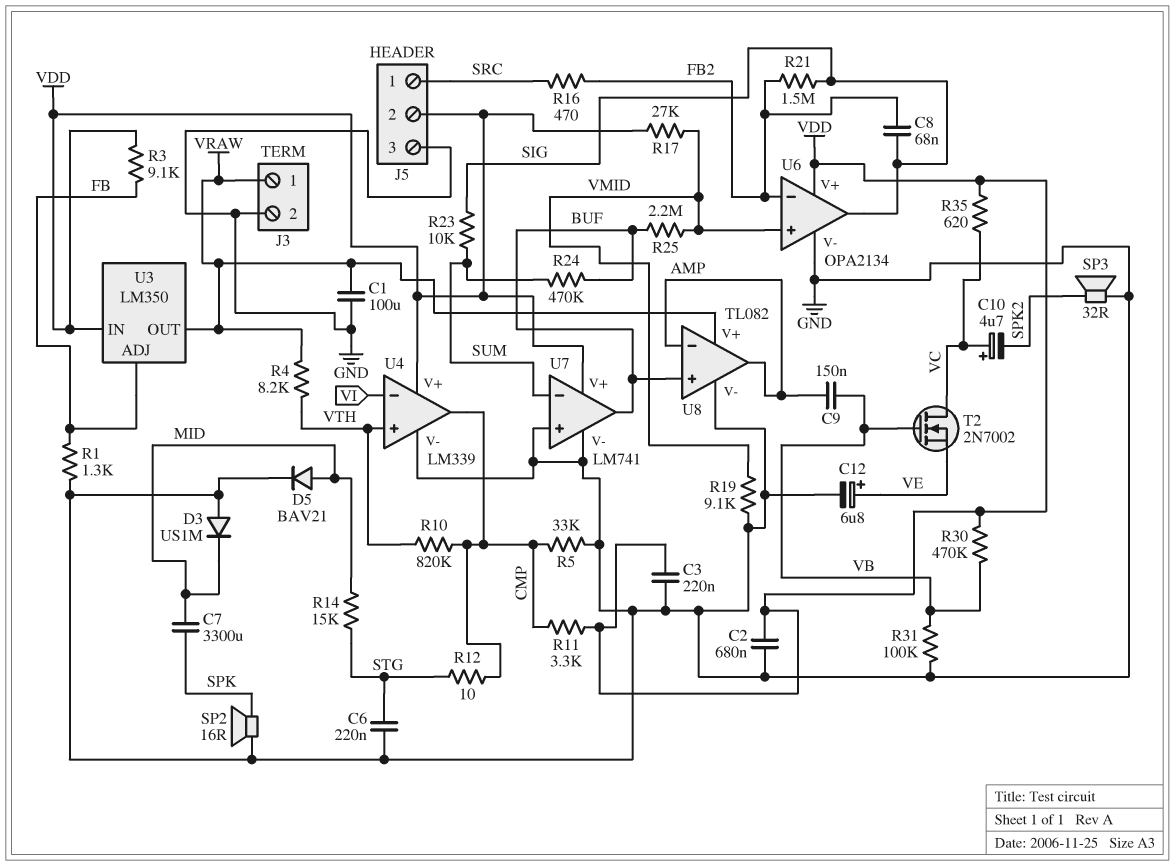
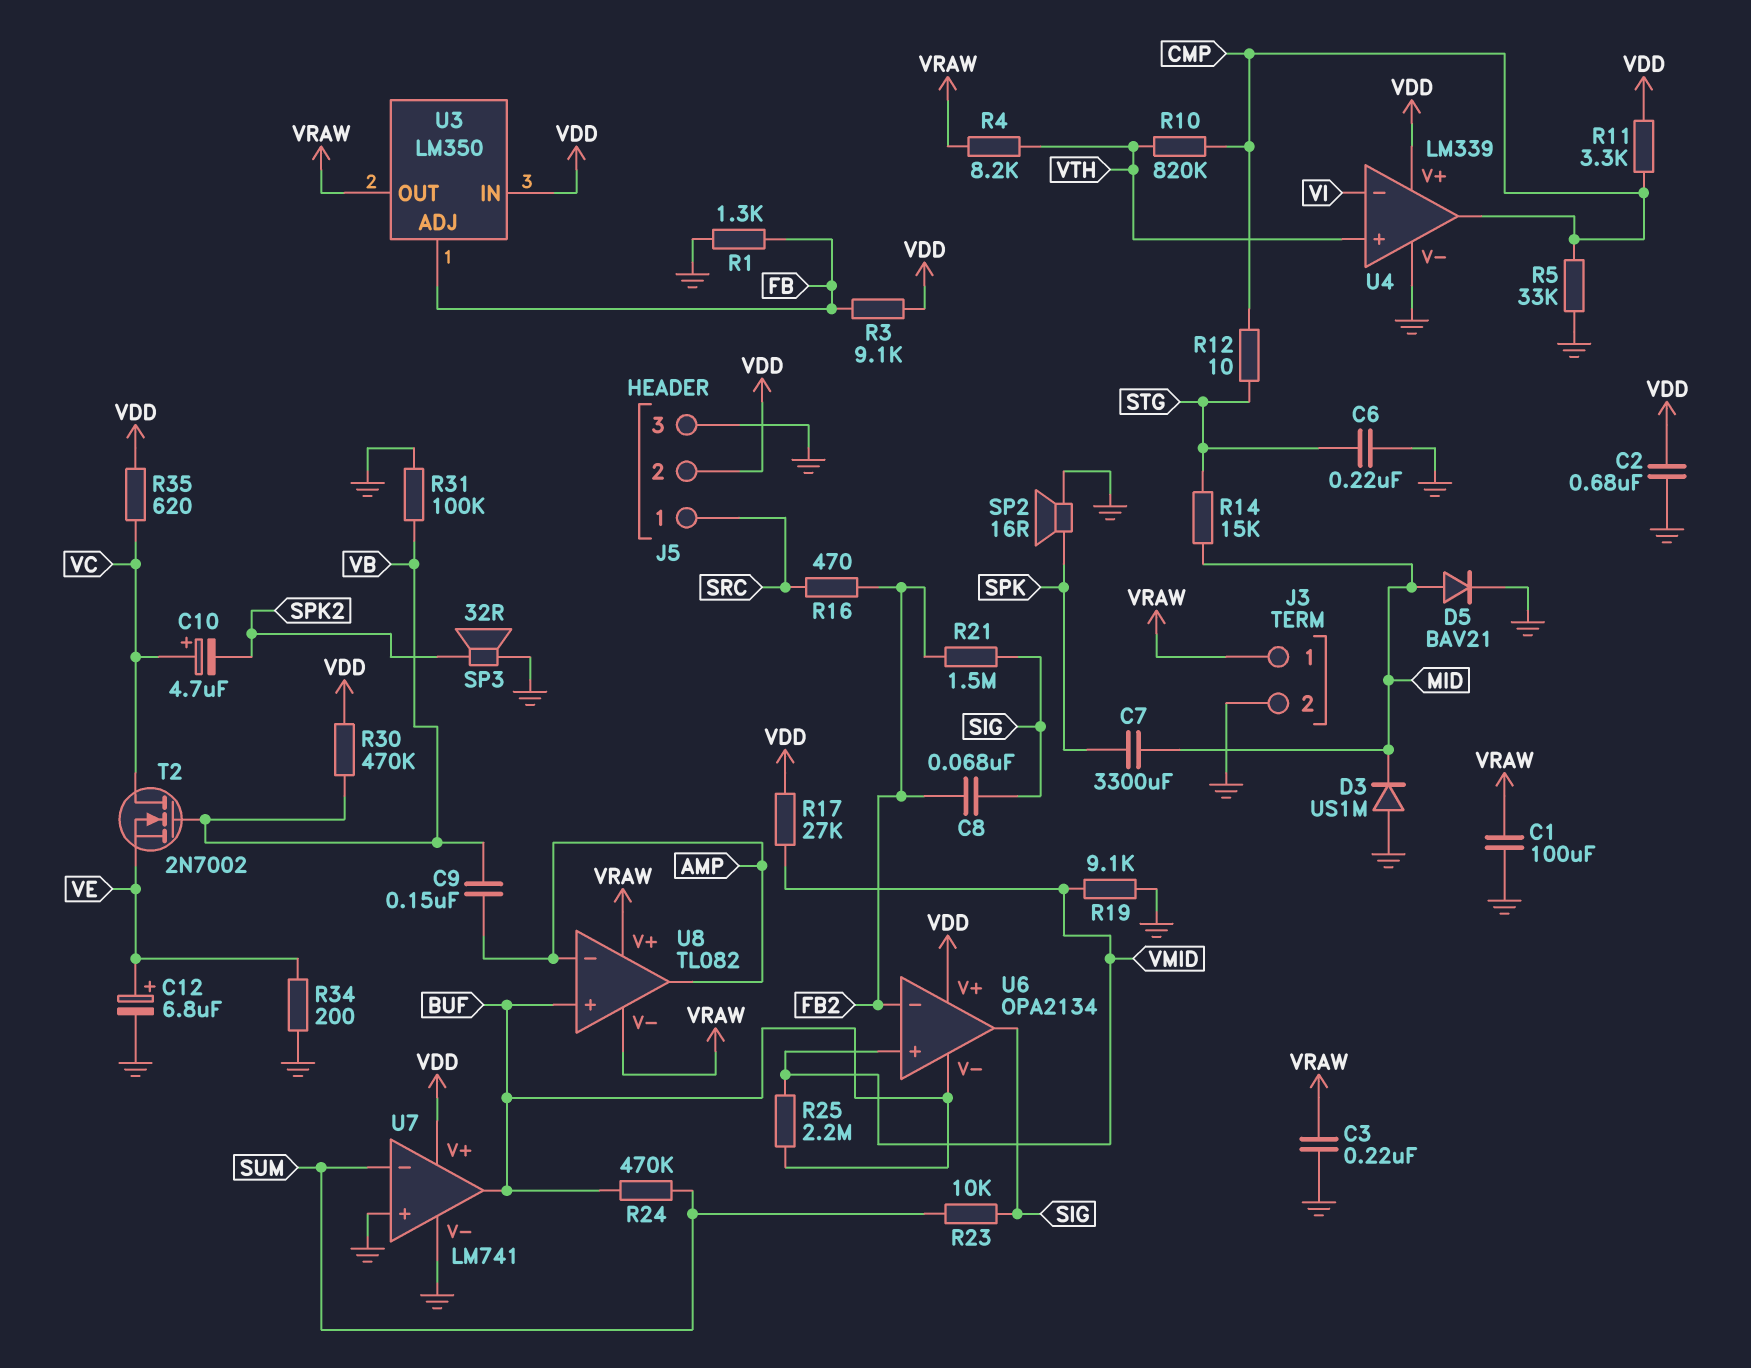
C3: 220nF (GND, VDD) -> 220nF (GND, VRAW)
R34: none -> 200 (GND, VE)
U6 pin V-: GND -> BUF
U8 pin V-: GND -> VRAW

